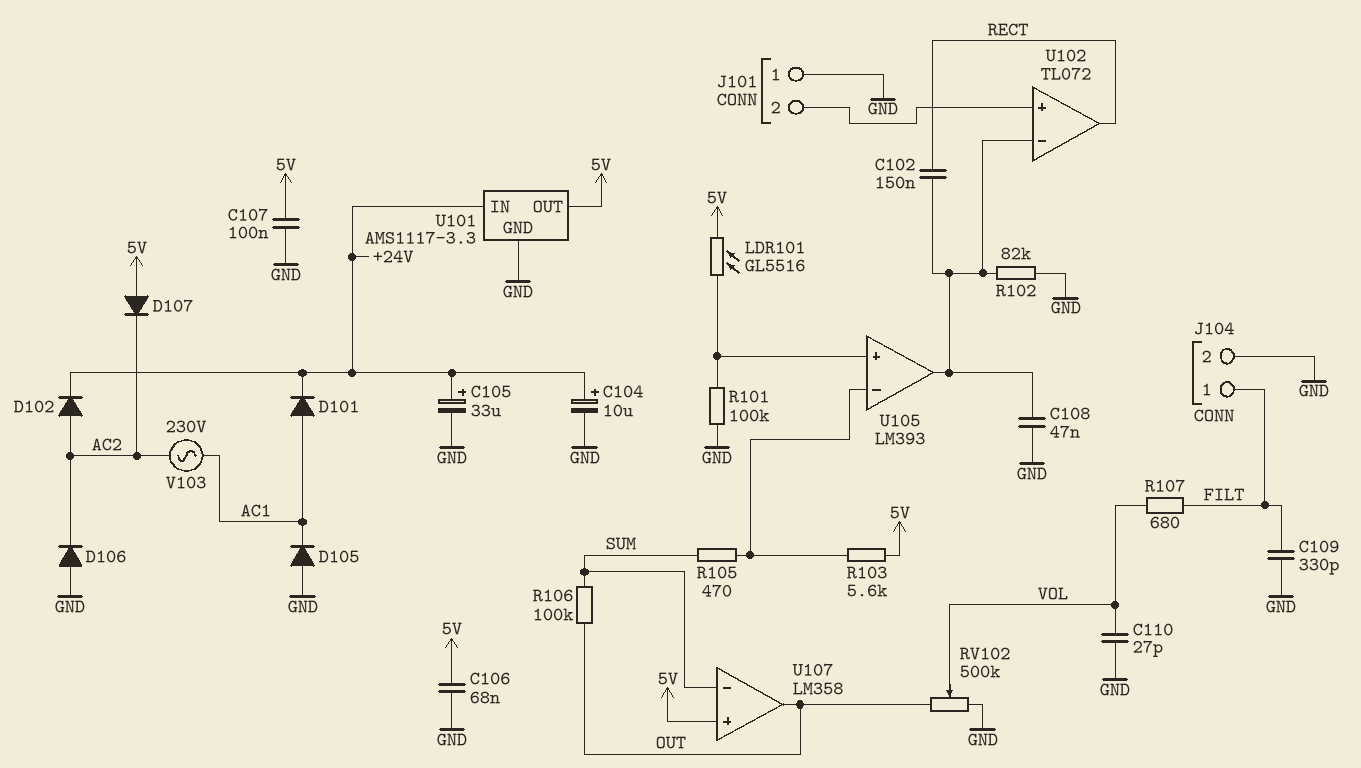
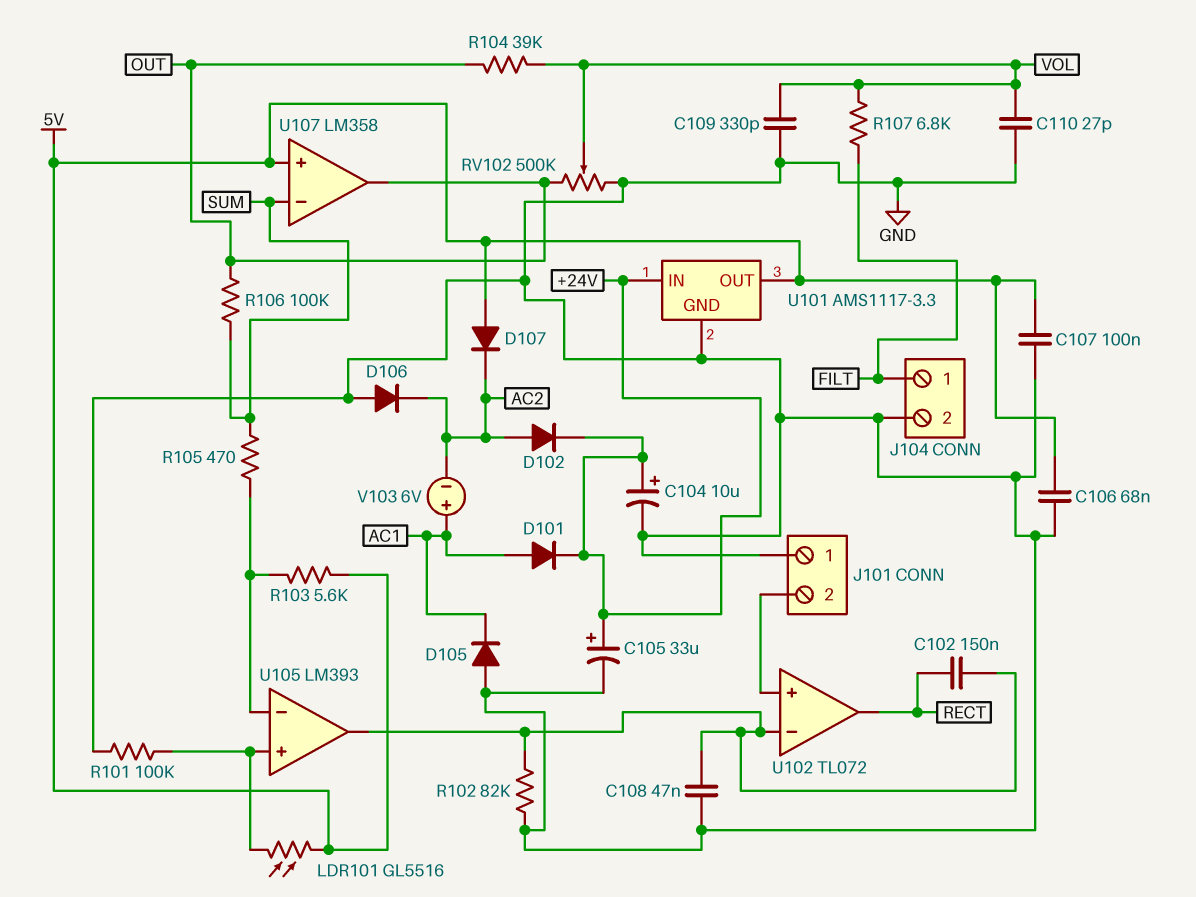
C109: 330pF (FILT, GND) -> 330pF (GND, VOL)
R104: none -> 39k (OUT, VOL)
R107: 680 (FILT, VOL) -> 6.8k (FILT, VOL)
V103: AC 230V (AC1, AC2) -> 6V (plus AC1, minus AC2)

